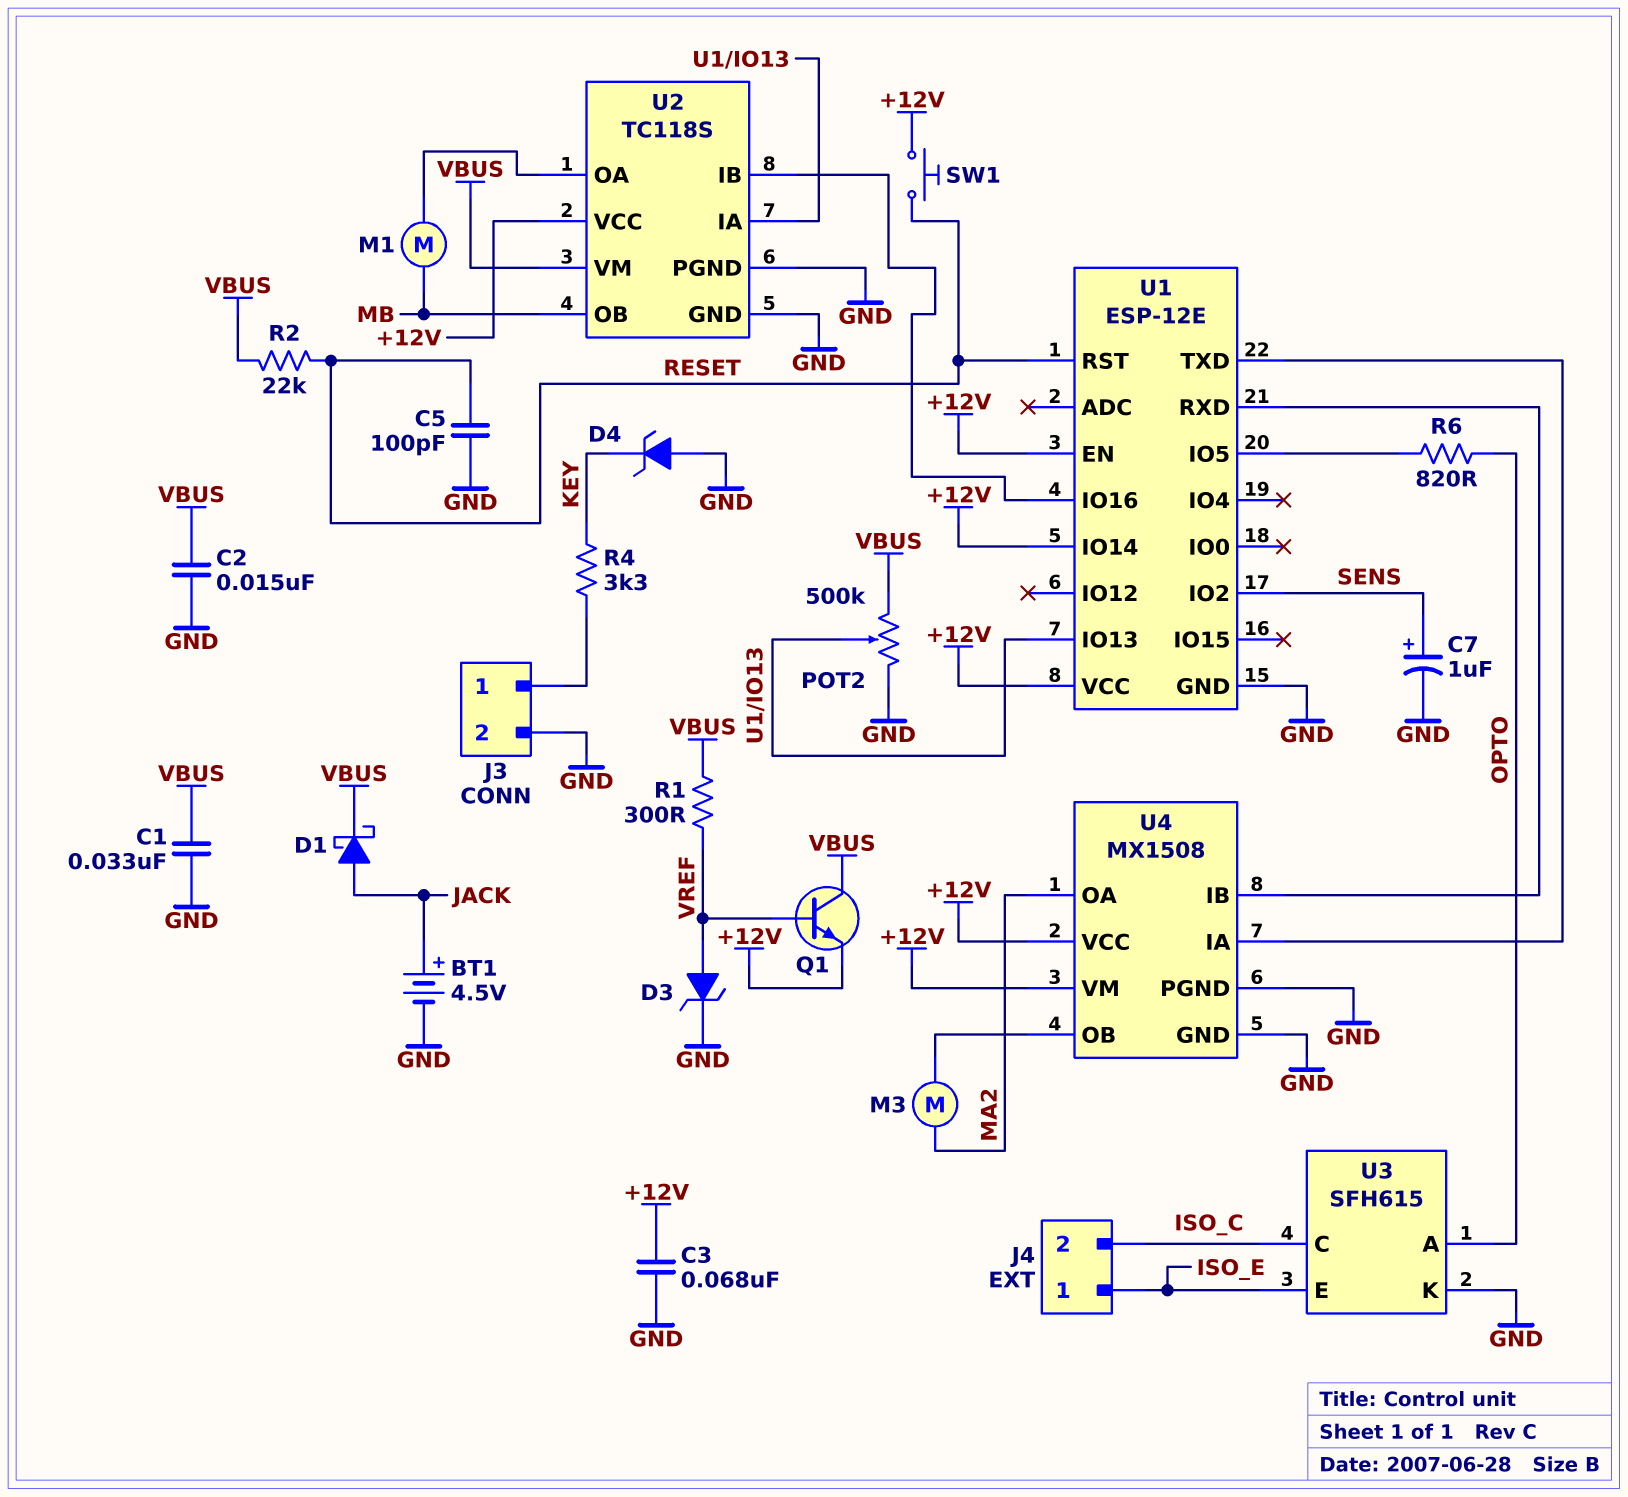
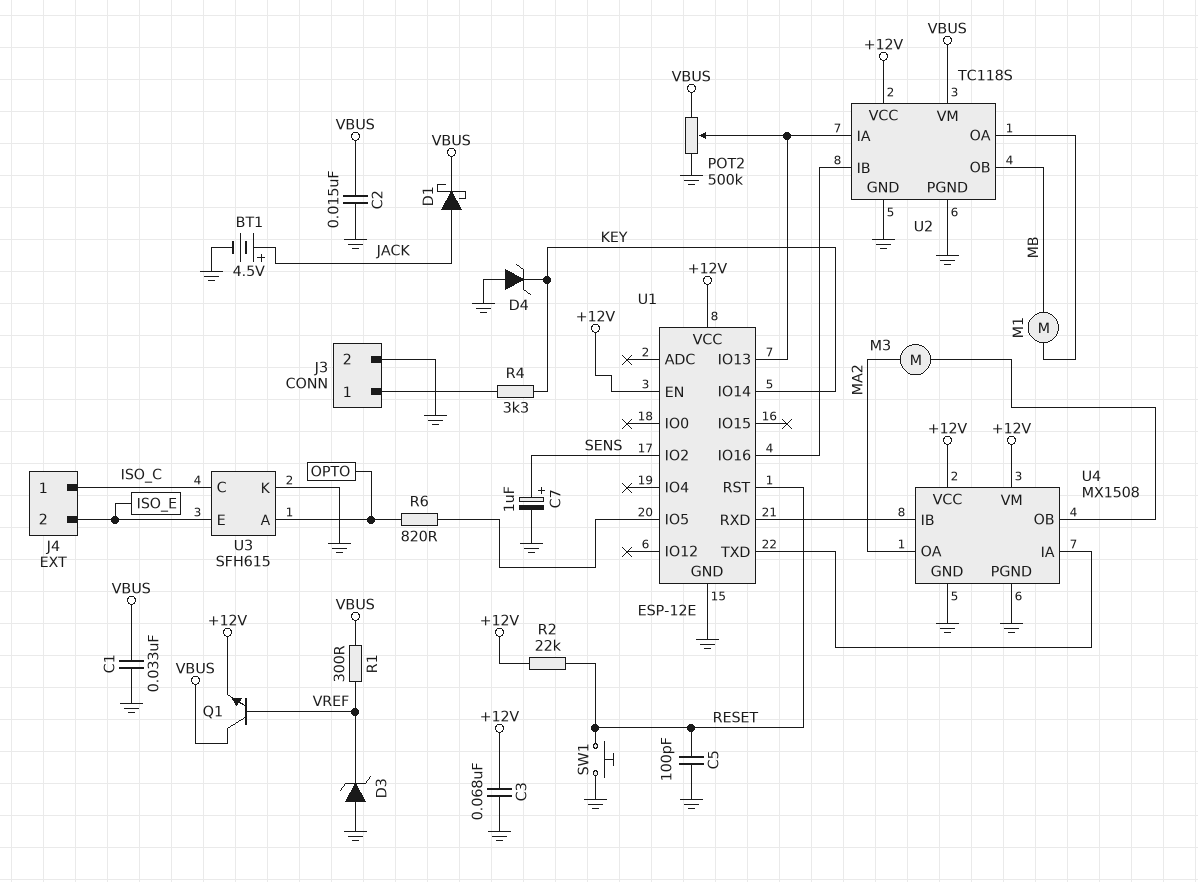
D3: zener (A VREF, K GND) -> zener (A GND, K VREF)
J4 pin 1: ISO_E -> ISO_C
J4 pin 2: ISO_C -> ISO_E
R2: 22k (RESET, VBUS) -> 22k (+12V, RESET)
SW1: button (+12V, RESET) -> button (GND, RESET)
U1 pin IO14: +12V -> KEY

